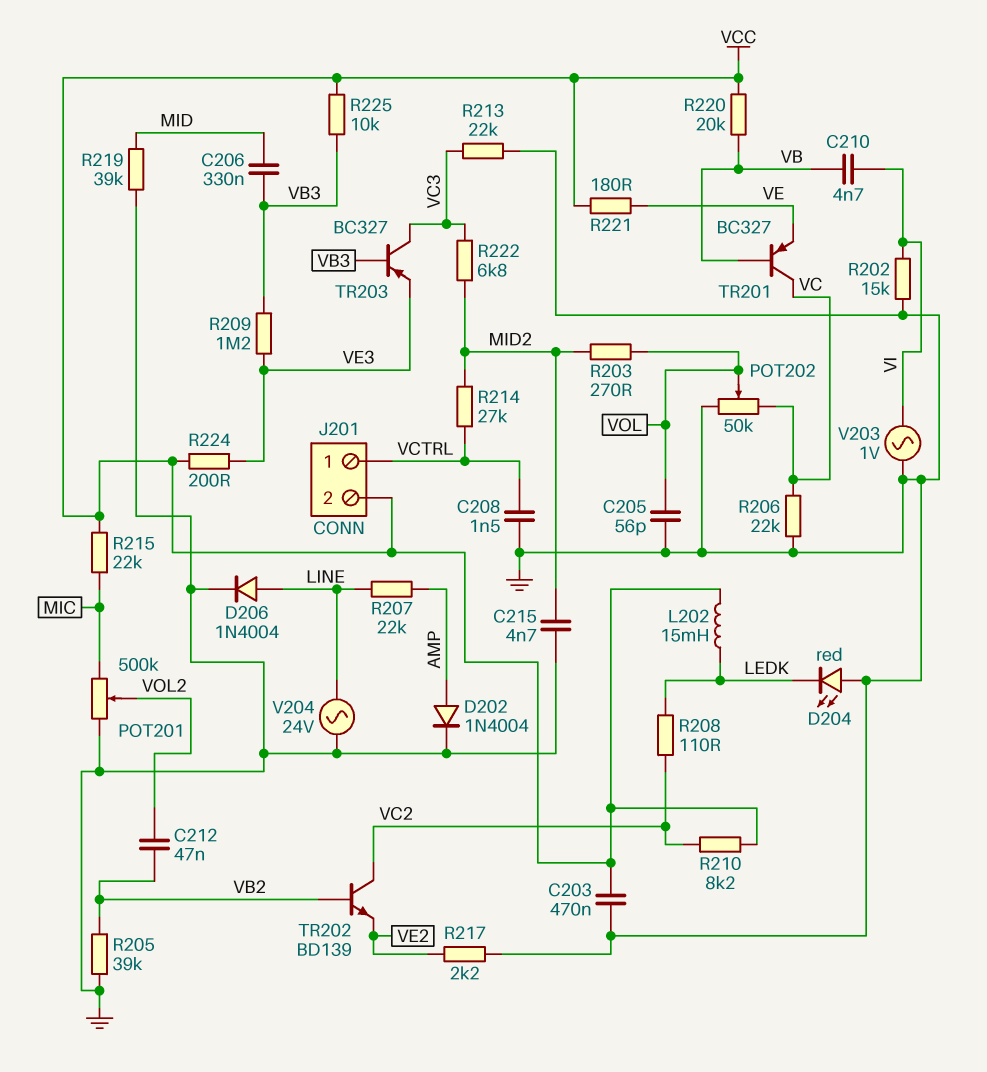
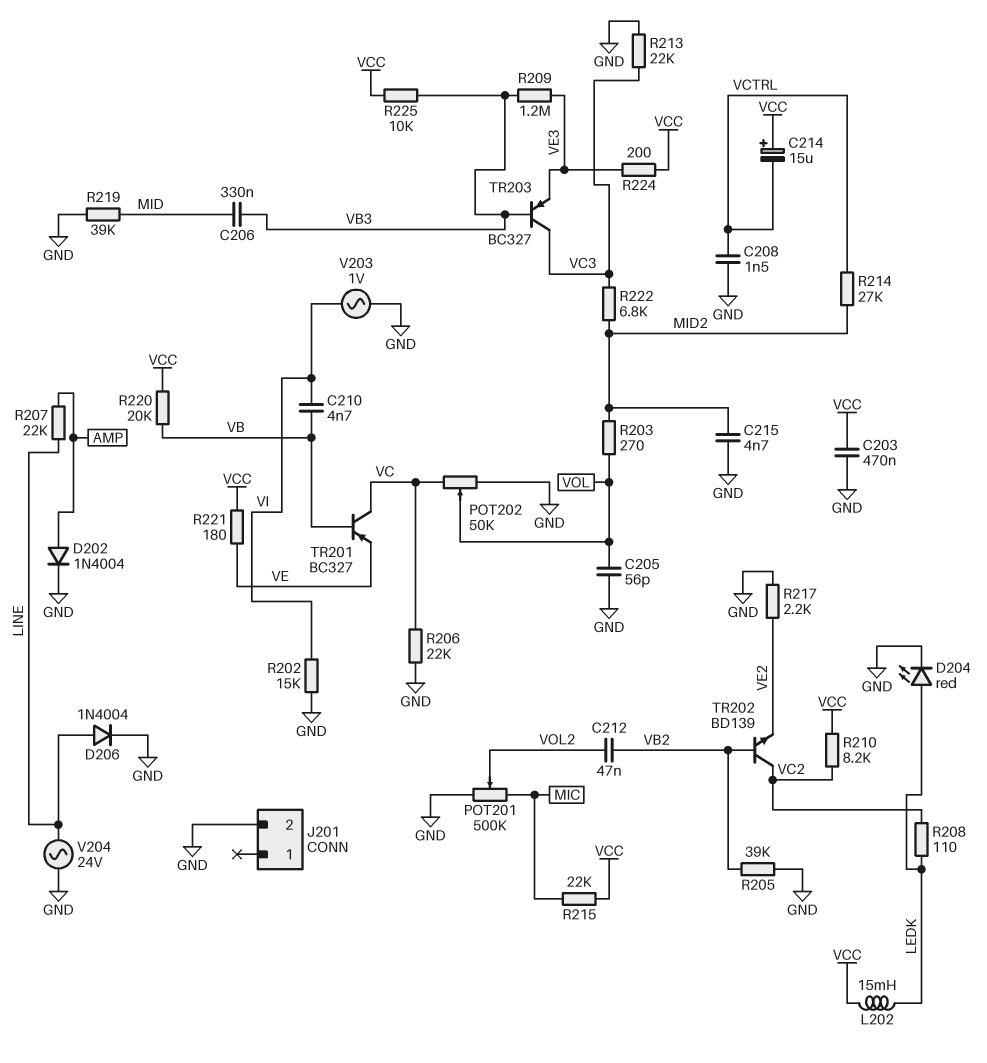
C214: none -> 15uF (plus VCC, minus VCTRL)
D204: LED red (A GND, K LEDK) -> LED red (A LEDK, K GND)
J201 pin 1: VCTRL -> none
J201 pin 2: VCC -> GND

